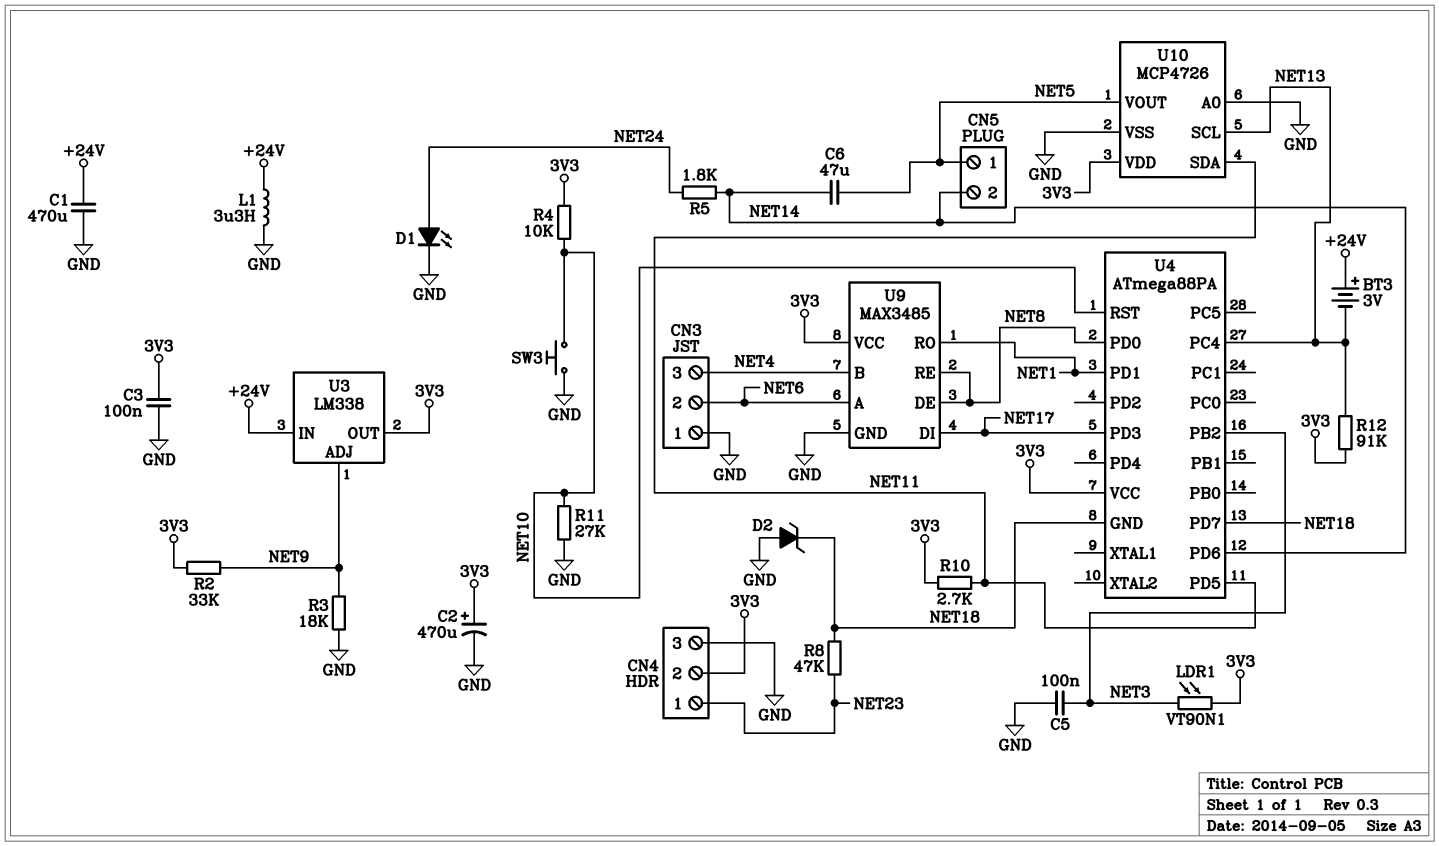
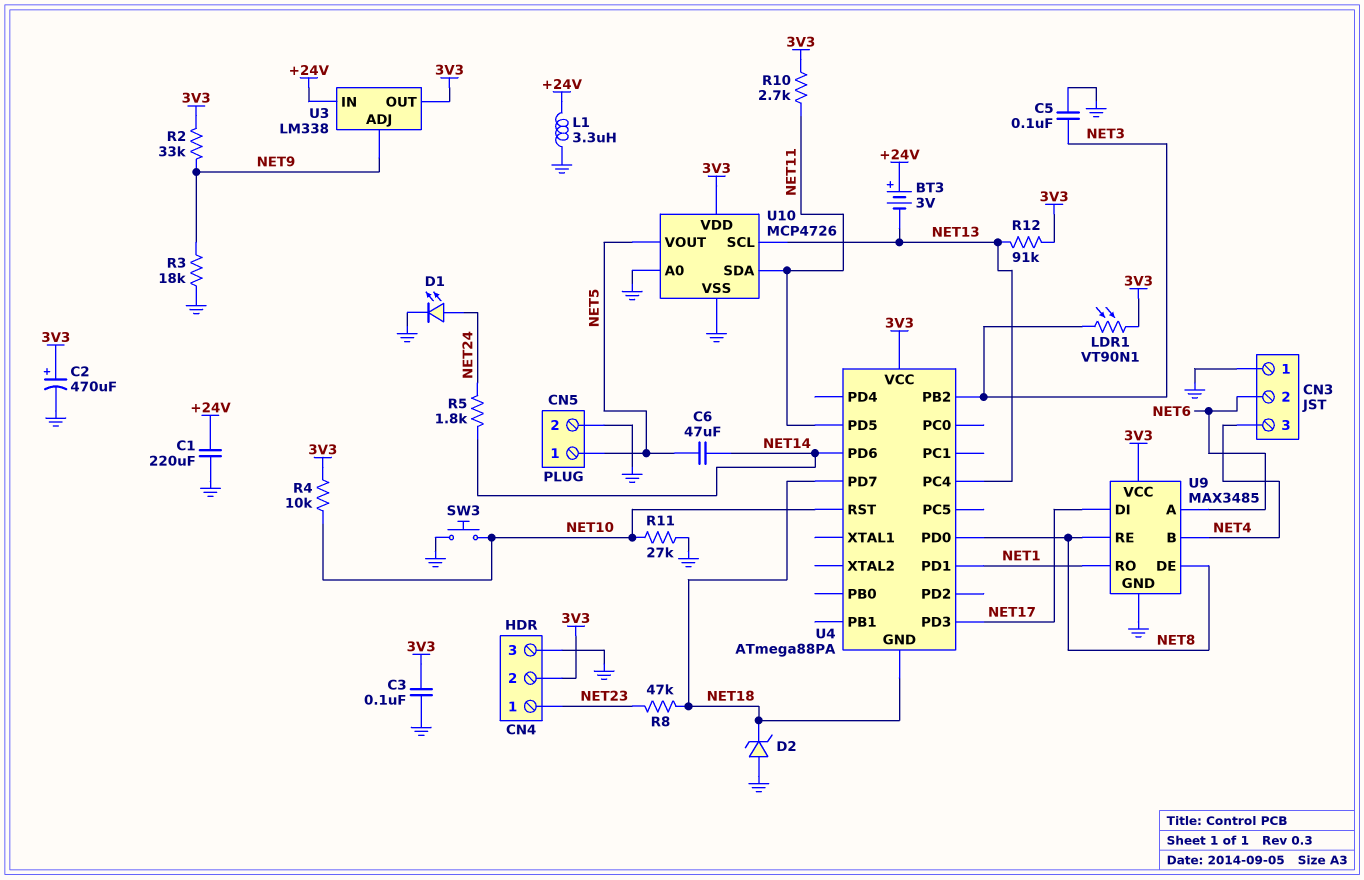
C1: 470uF (+24V, GND) -> 220uF (+24V, GND)
CN5 pin 2: NET14 -> GND

